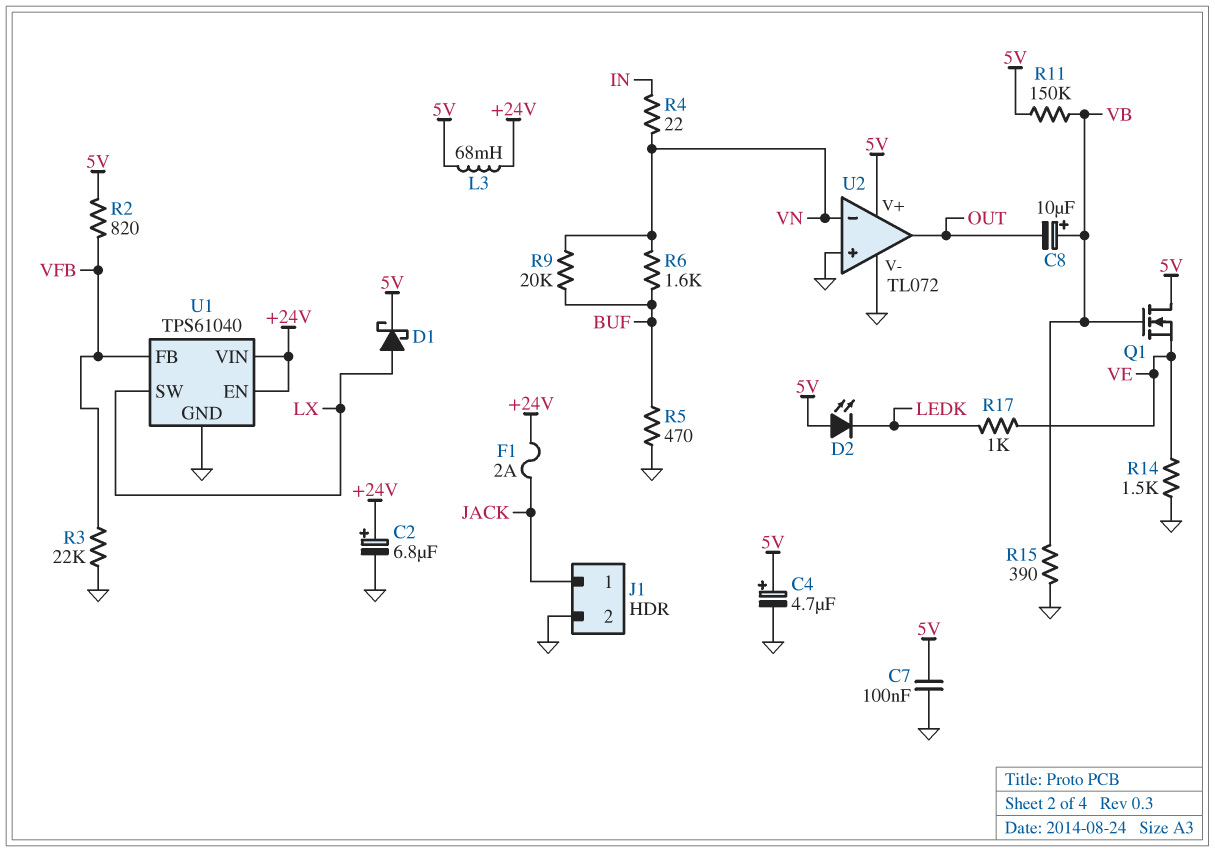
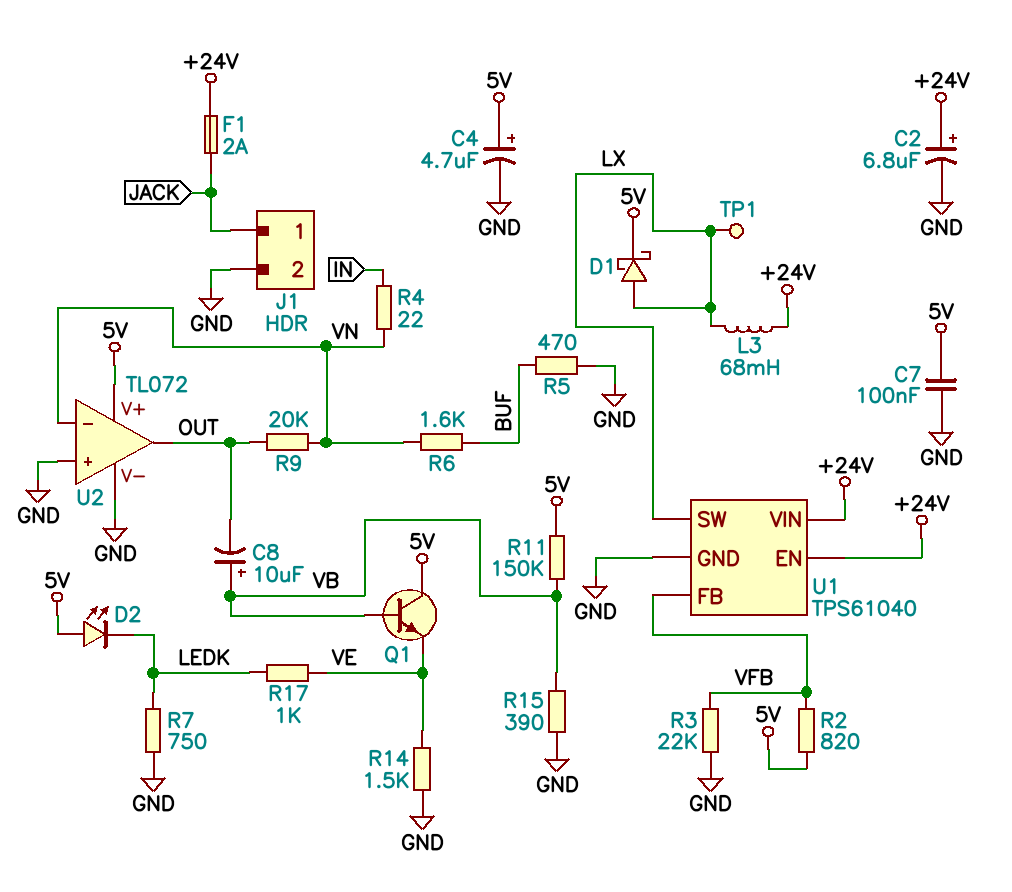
L3: 68mH (+24V, 5V) -> 68mH (+24V, LX)
Q1: NMOS (G VB, D 5V, S VE) -> NPN (B VB, C 5V, E VE)
R7: none -> 750 (GND, LEDK)
R9: 20k (BUF, VN) -> 20k (OUT, VN)
TP1: none -> test point (LX)

